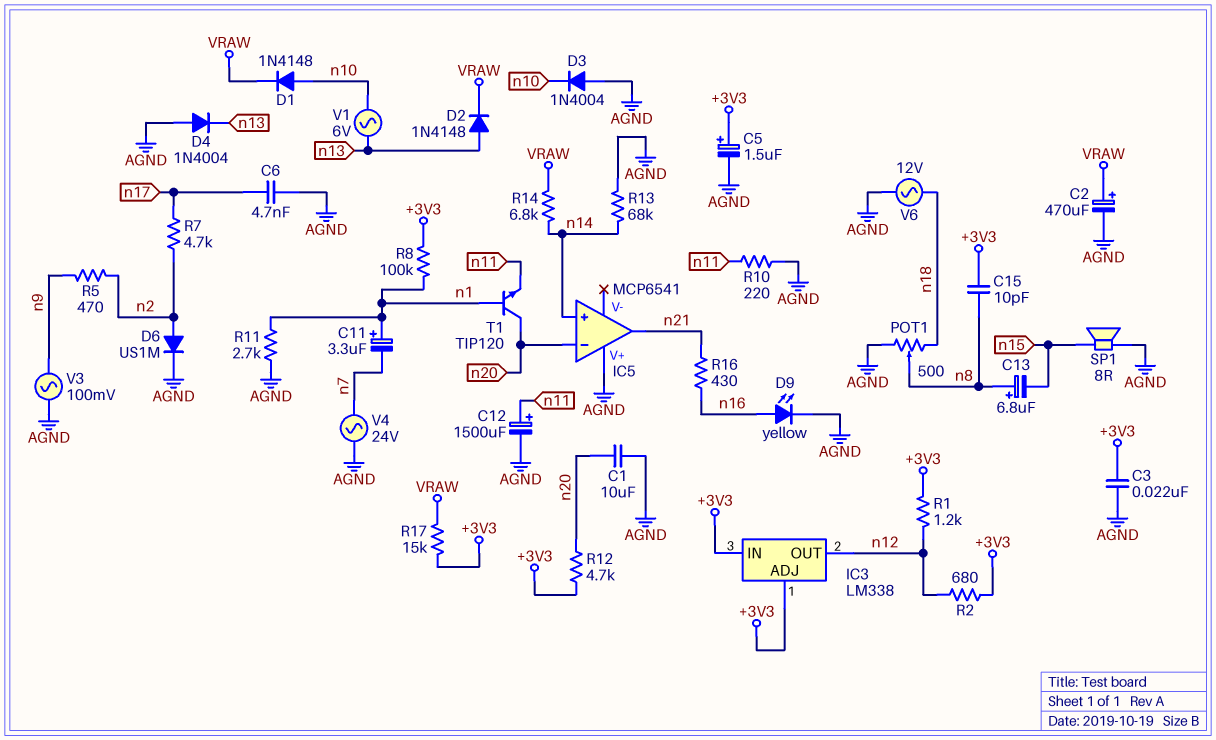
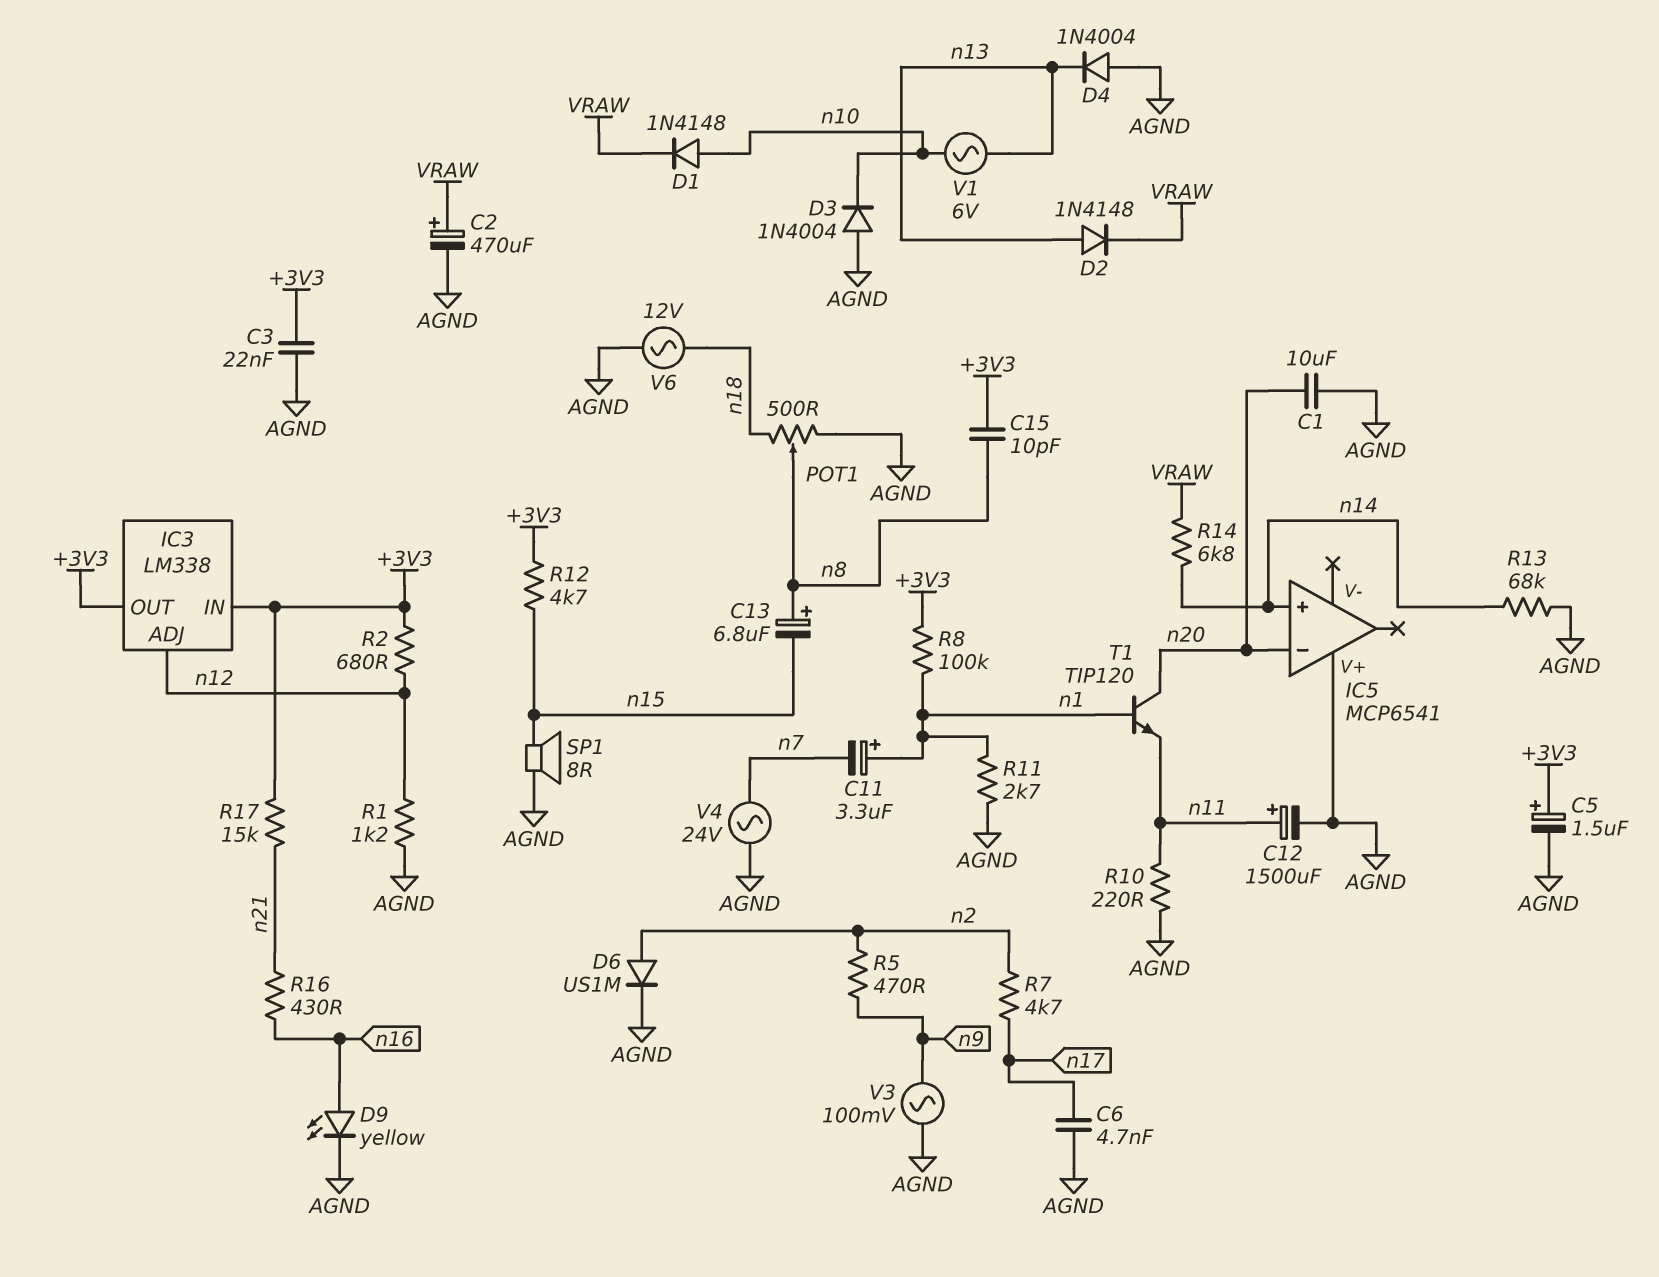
IC3 pin ADJ: +3V3 -> n12
IC3 pin OUT: n12 -> +3V3
IC5 pin out: n21 -> none
R1: 1.2k (+3V3, n12) -> 1.2k (AGND, n12)
R12: 4.7k (+3V3, n20) -> 4.7k (+3V3, n15)
R17: 15k (+3V3, VRAW) -> 15k (+3V3, n21)

